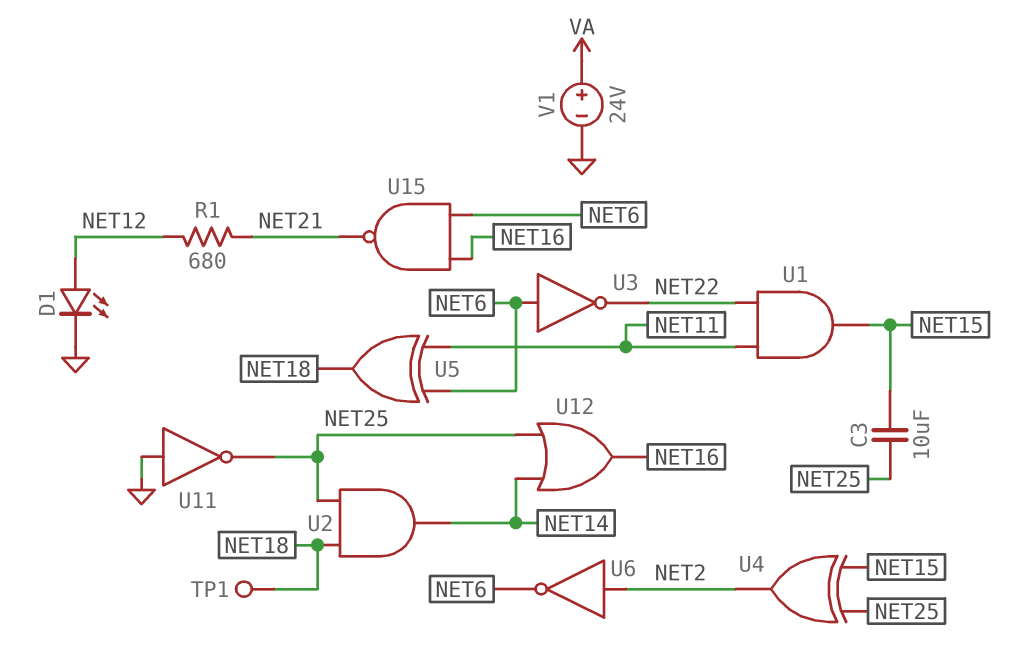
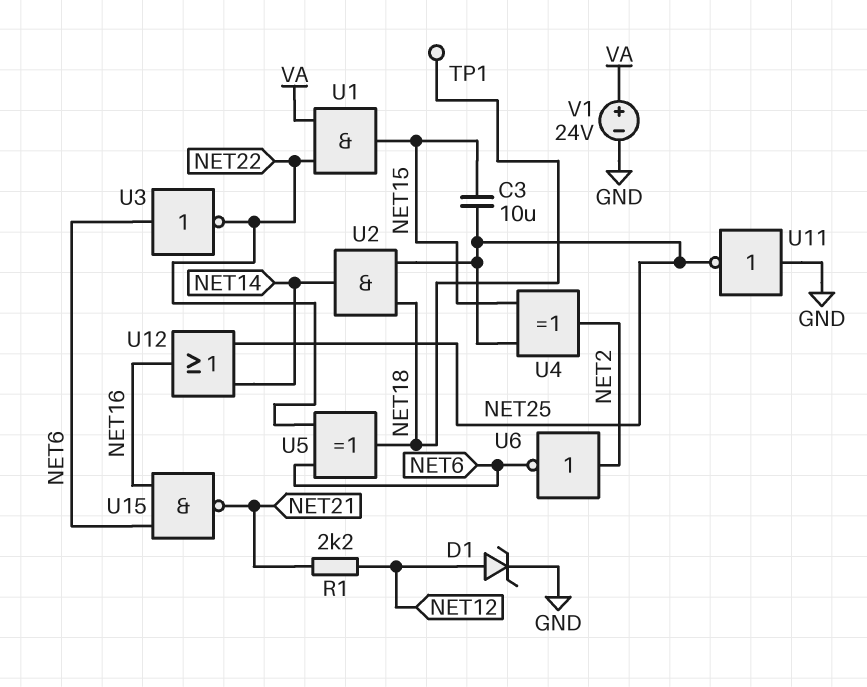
D1: LED (A NET12, K GND) -> zener (A NET12, K GND)
R1: 680 (NET12, NET21) -> 2.2k (NET12, NET21)
U1: AND (in NET11, in NET22, out NET15) -> AND (in NET22, in VA, out NET15)
U5: XOR (in NET6, in NET11, out NET18) -> XOR (in NET6, in NET22, out NET18)

